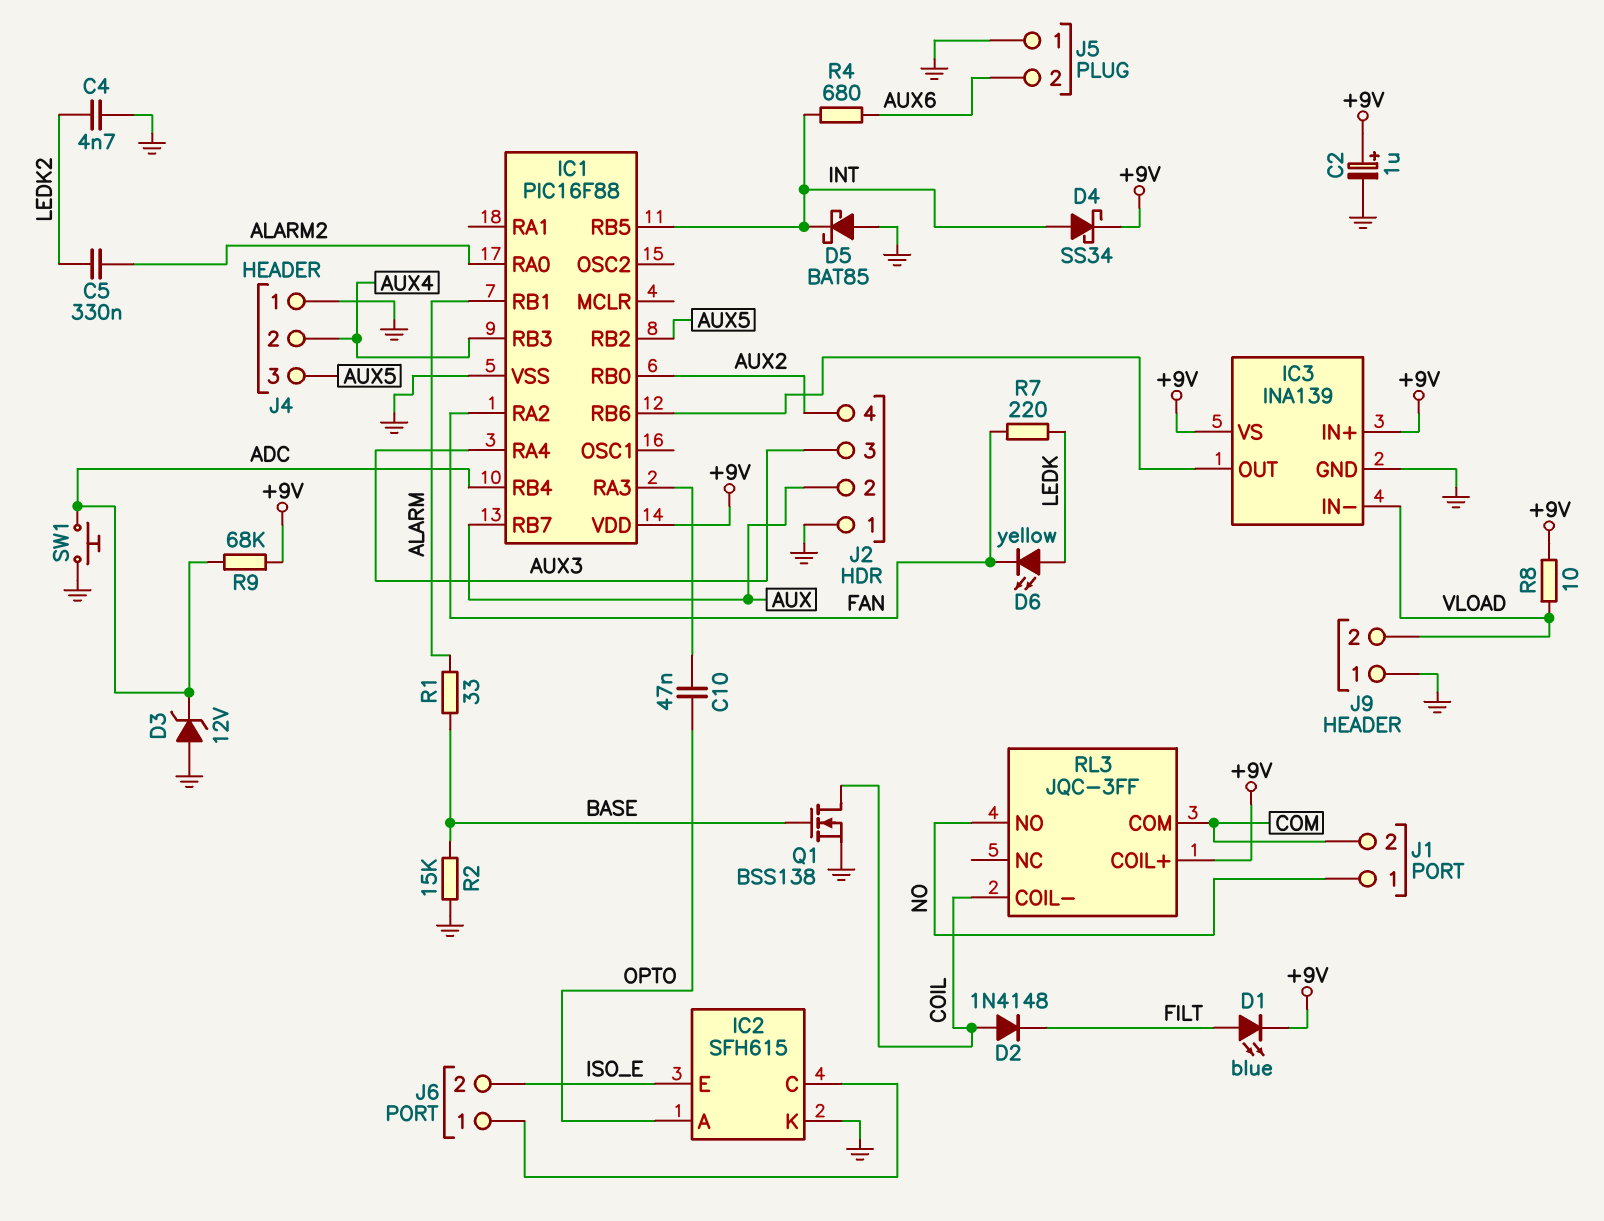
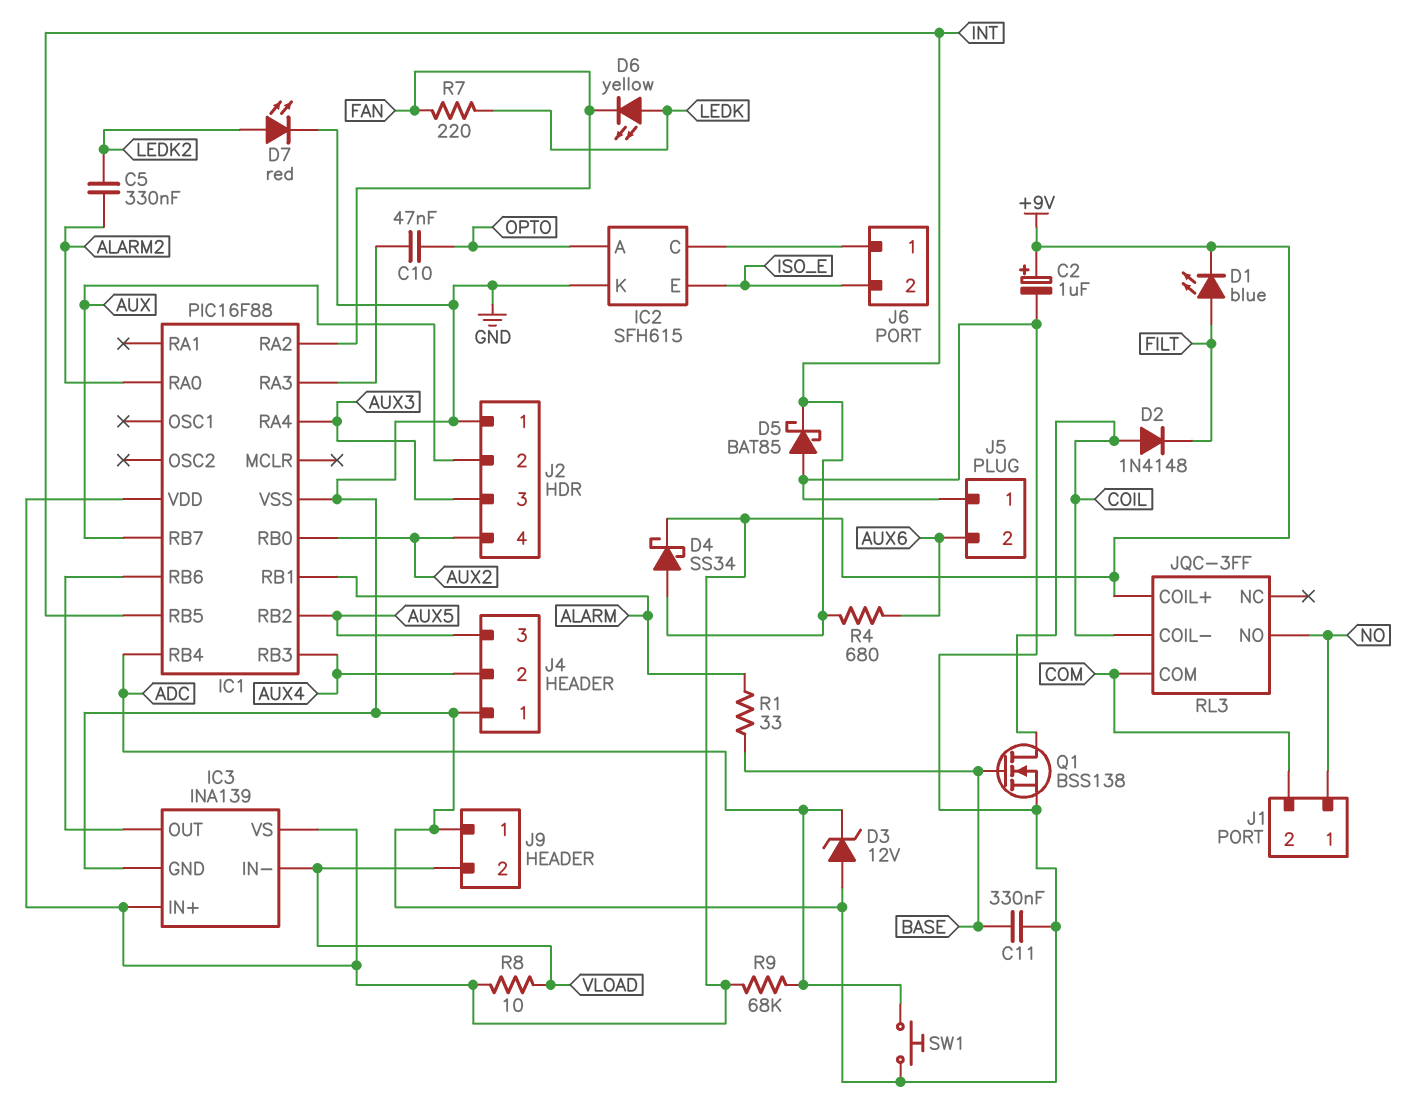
C4: 4.7nF (GND, LEDK2) -> none
C11: none -> 330nF (BASE, GND)
D7: none -> LED red (A LEDK2, K GND)
R2: 15k (BASE, GND) -> none

